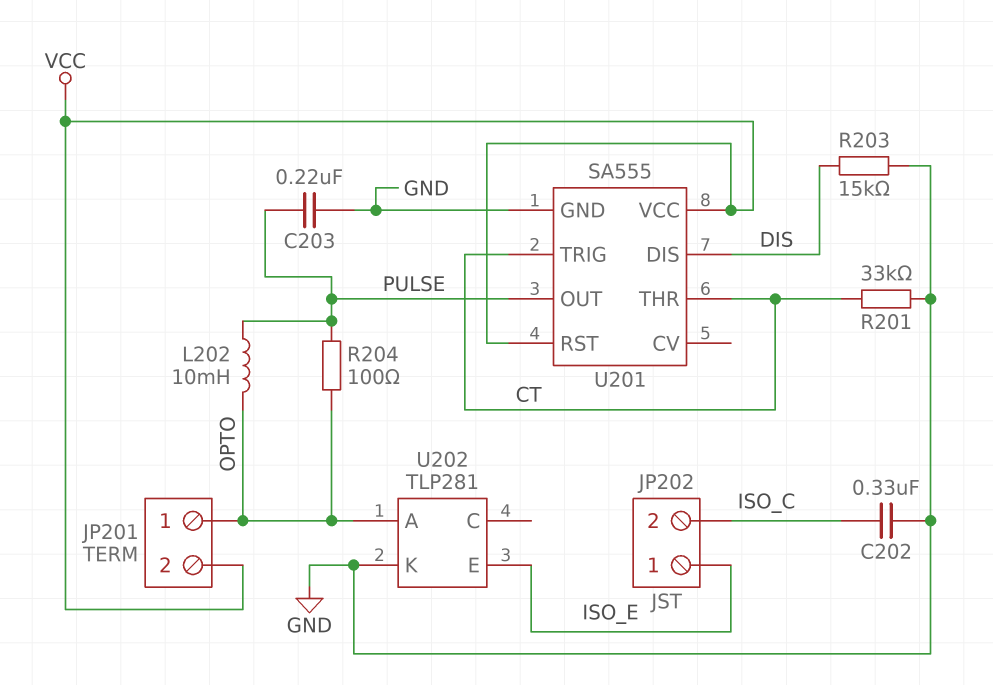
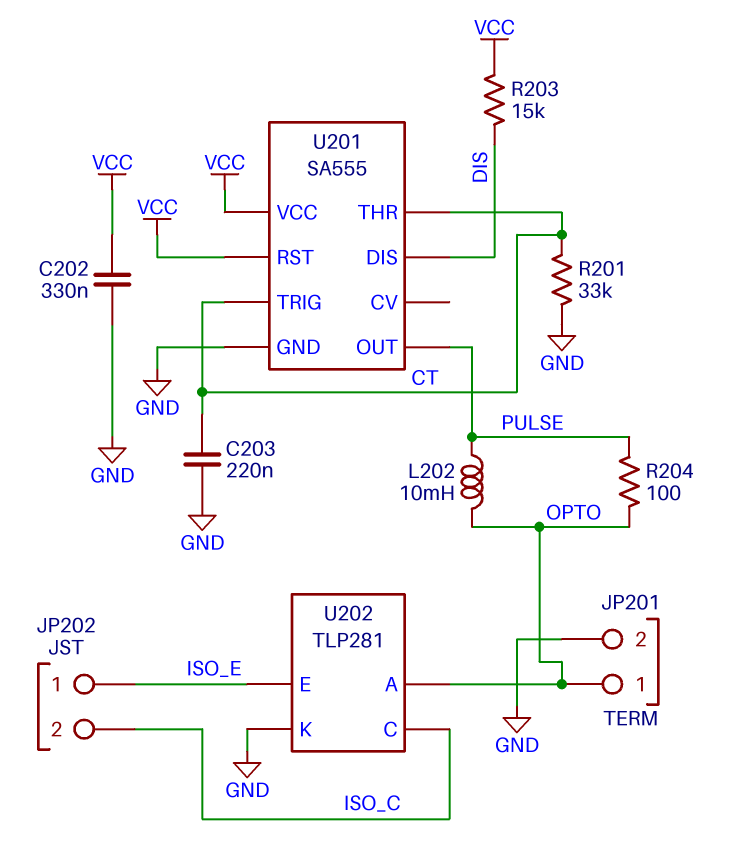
C202: 330nF (GND, ISO_C) -> 330nF (GND, VCC)
C203: 220nF (GND, PULSE) -> 220nF (CT, GND)
JP201 pin 2: VCC -> GND
R203: 15k (DIS, GND) -> 15k (DIS, VCC)
U202 pin C: none -> ISO_C

